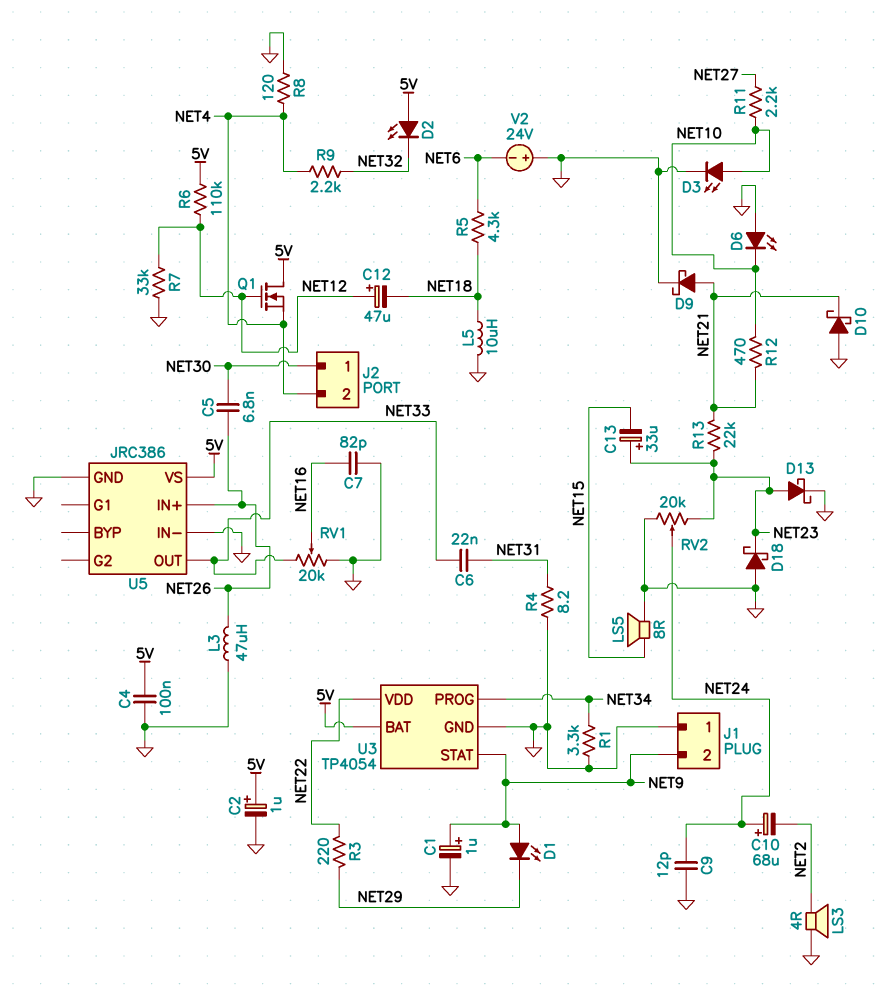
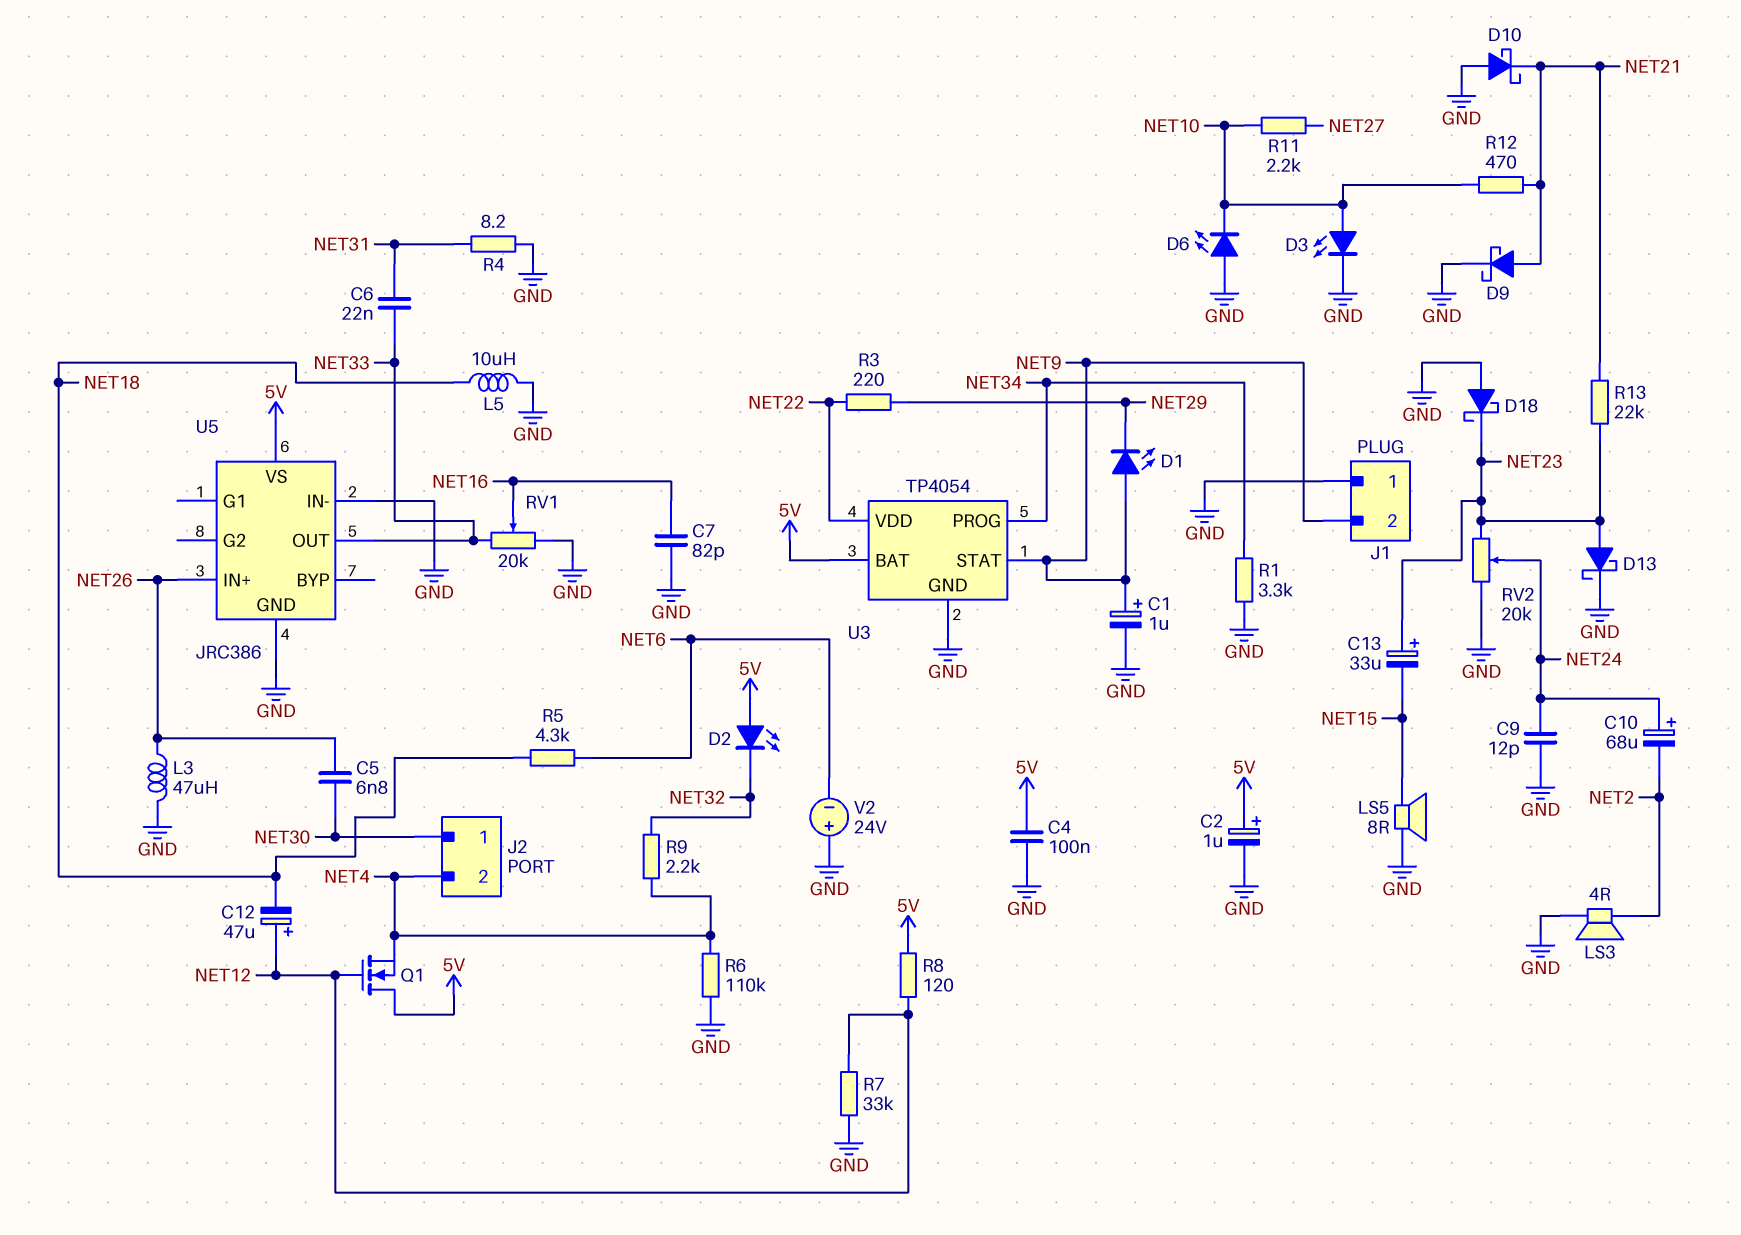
R6: 110k (5V, NET12) -> 110k (GND, NET4)
R8: 120 (GND, NET4) -> 120 (5V, NET12)

